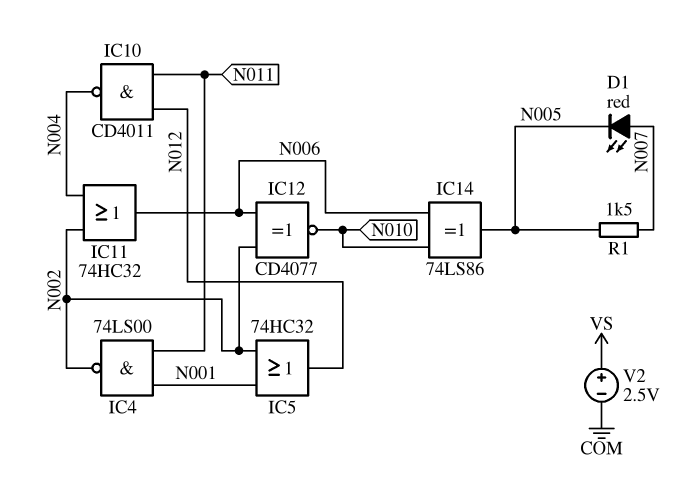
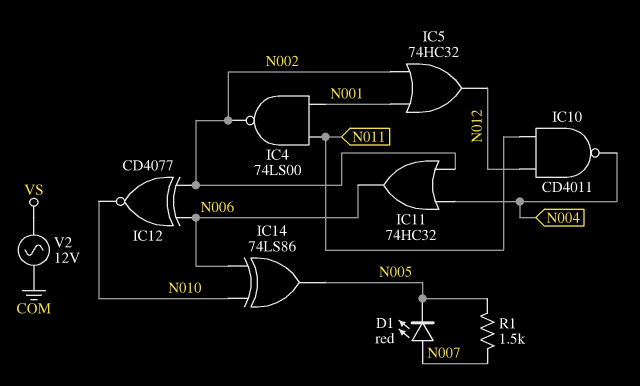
V2: 2.5V (plus VS, minus COM) -> AC 12V (COM, VS)

